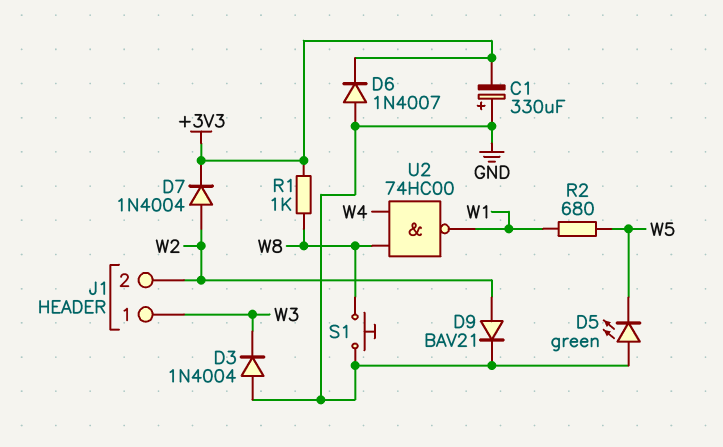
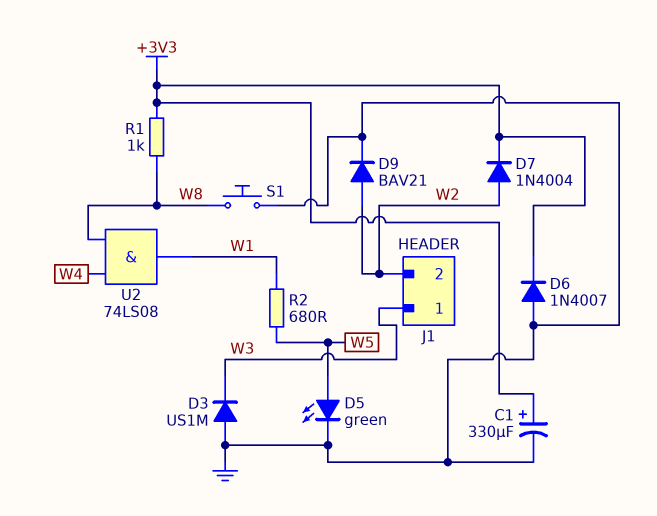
C1: 330uF (plus GND, minus +3V3) -> 330uF (plus +3V3, minus GND)
D3: diode 1N4004 (A GND, K W3) -> diode US1M (A GND, K W3)
D5: LED green (A GND, K W5) -> LED green (A W5, K GND)
U2: NAND 74HC00 (in W4, in W8, out W1) -> AND 74LS08 (in W4, in W8, out W1)

